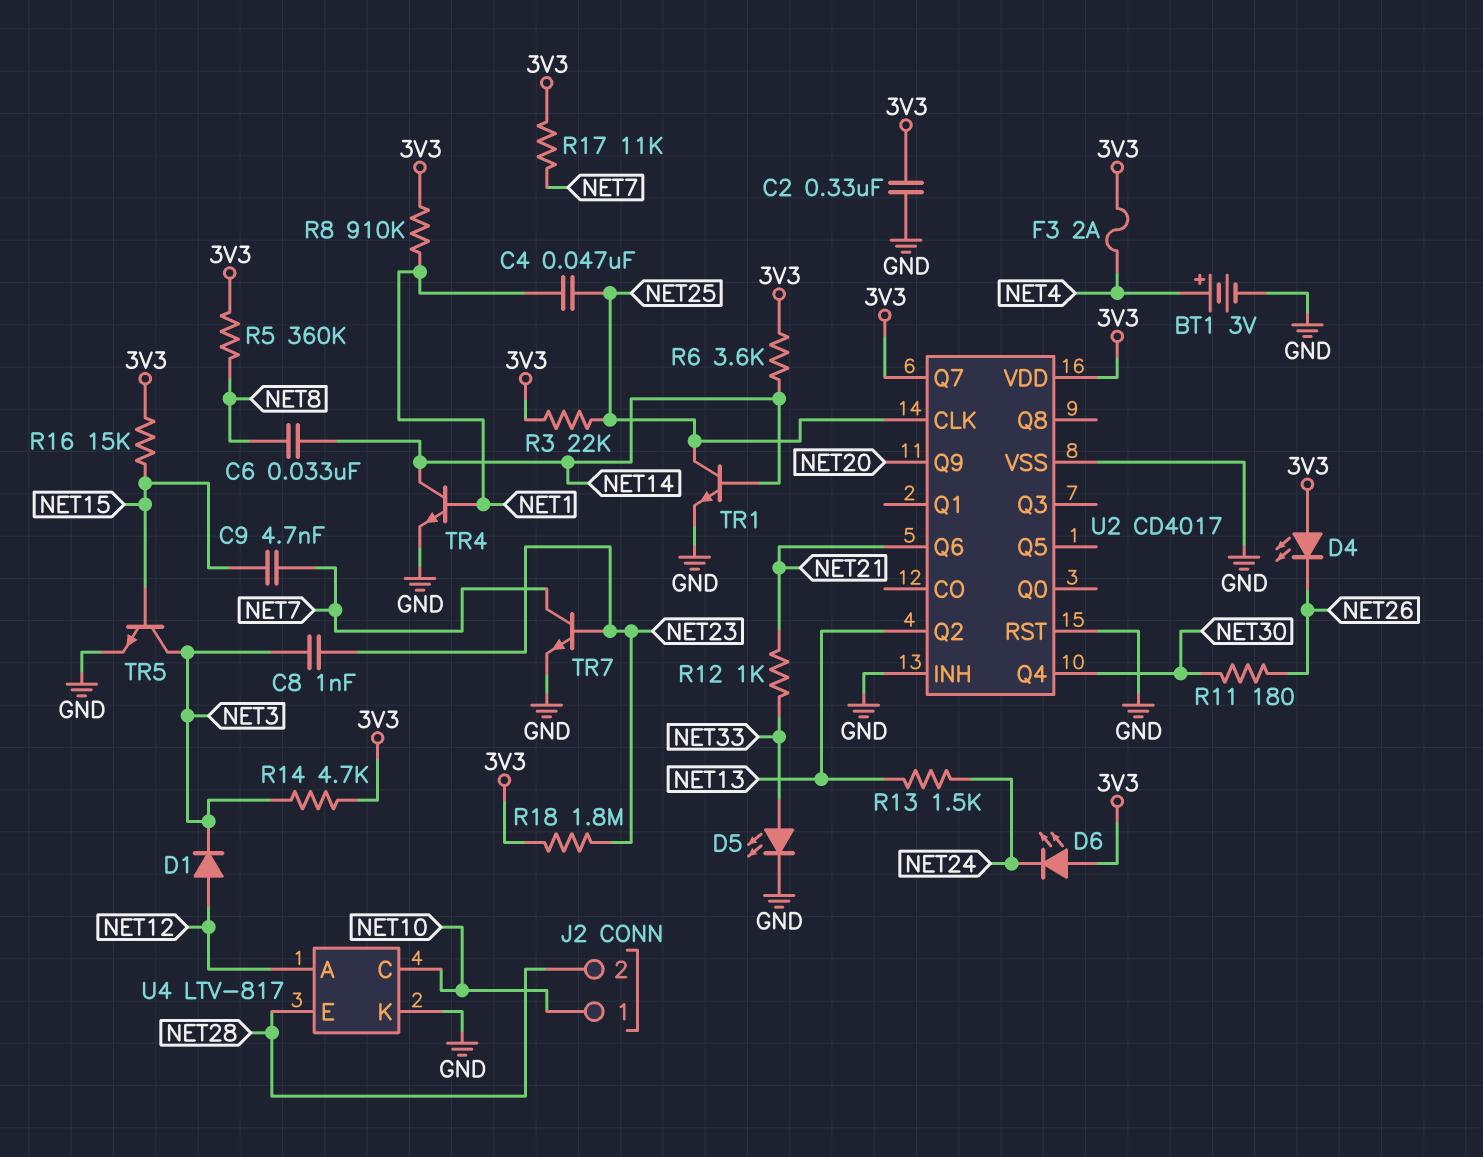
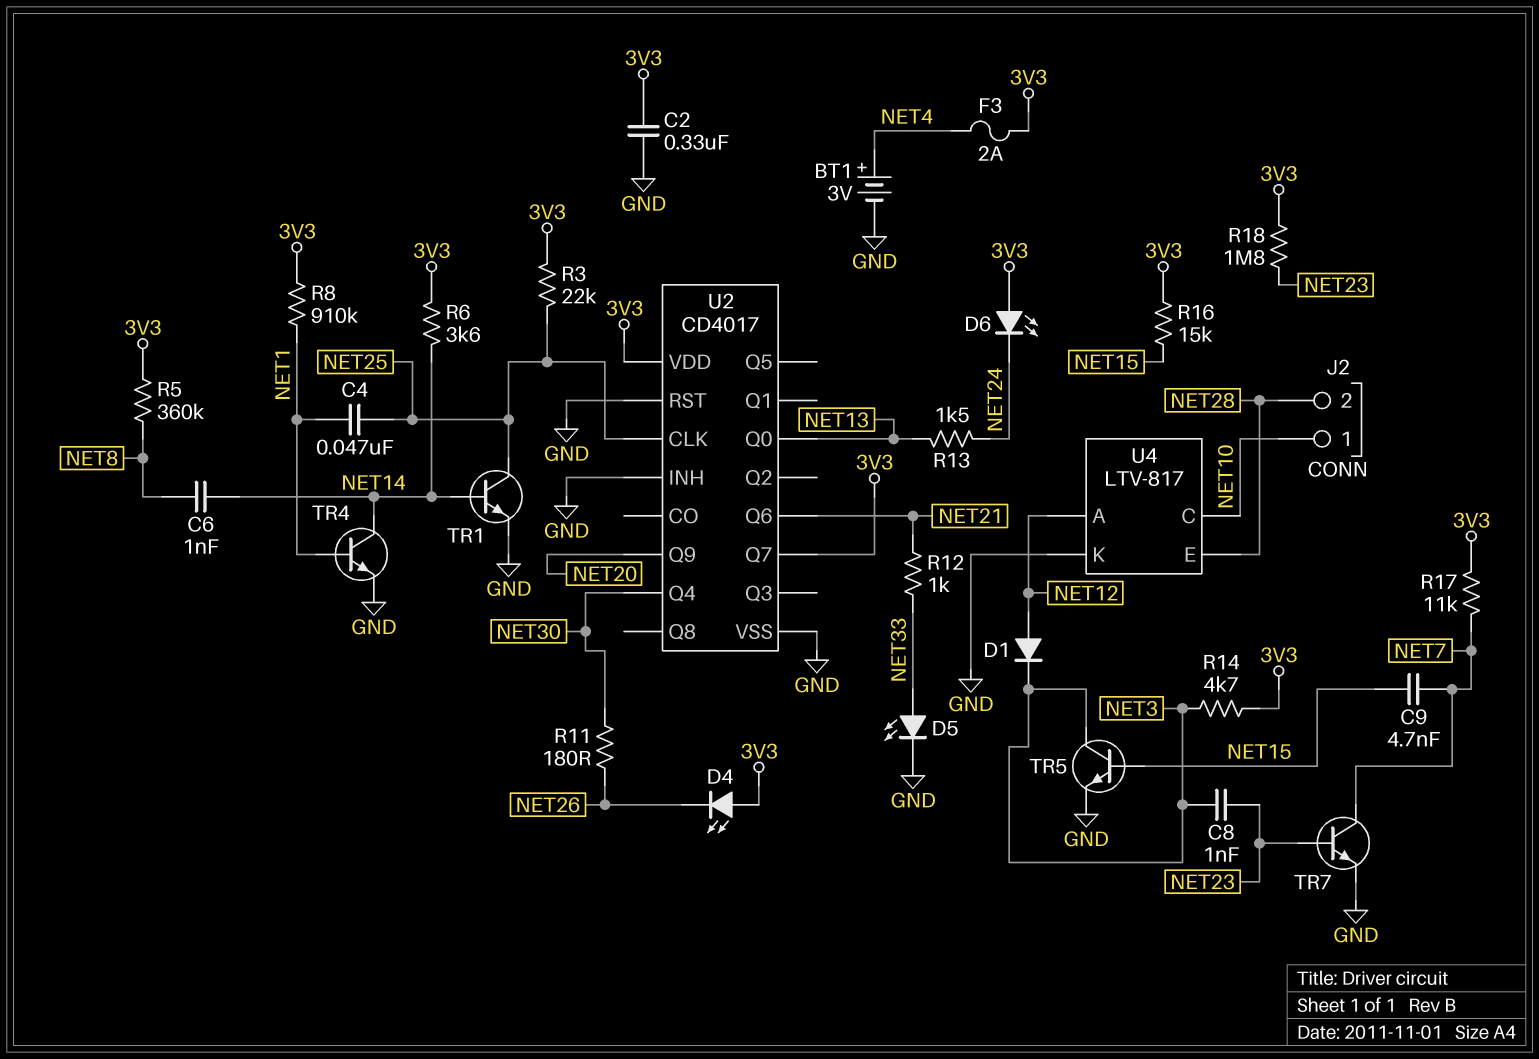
C6: 33nF (NET8, NET14) -> 1nF (NET8, NET14)
U2 pin Q0: none -> NET13
U2 pin Q2: NET13 -> none

